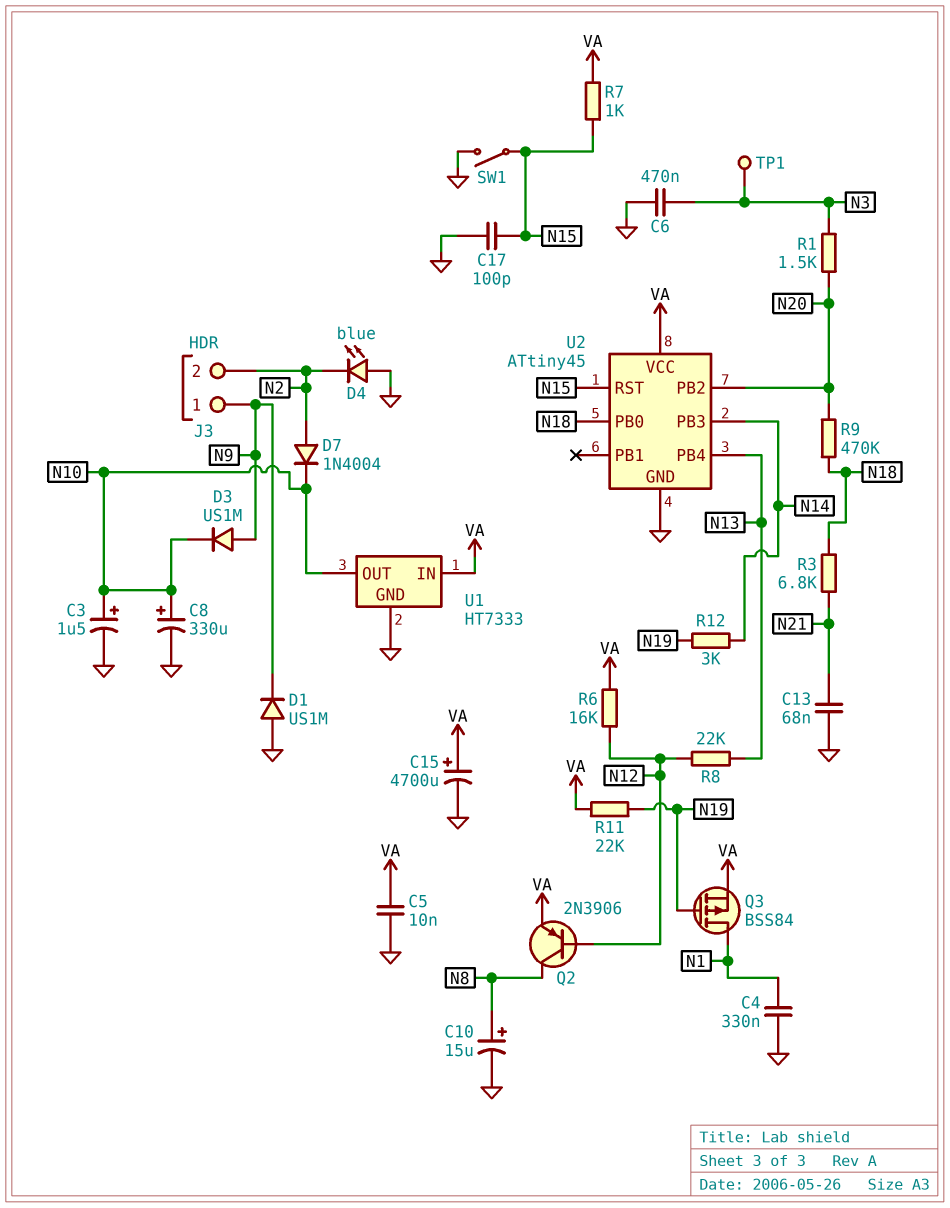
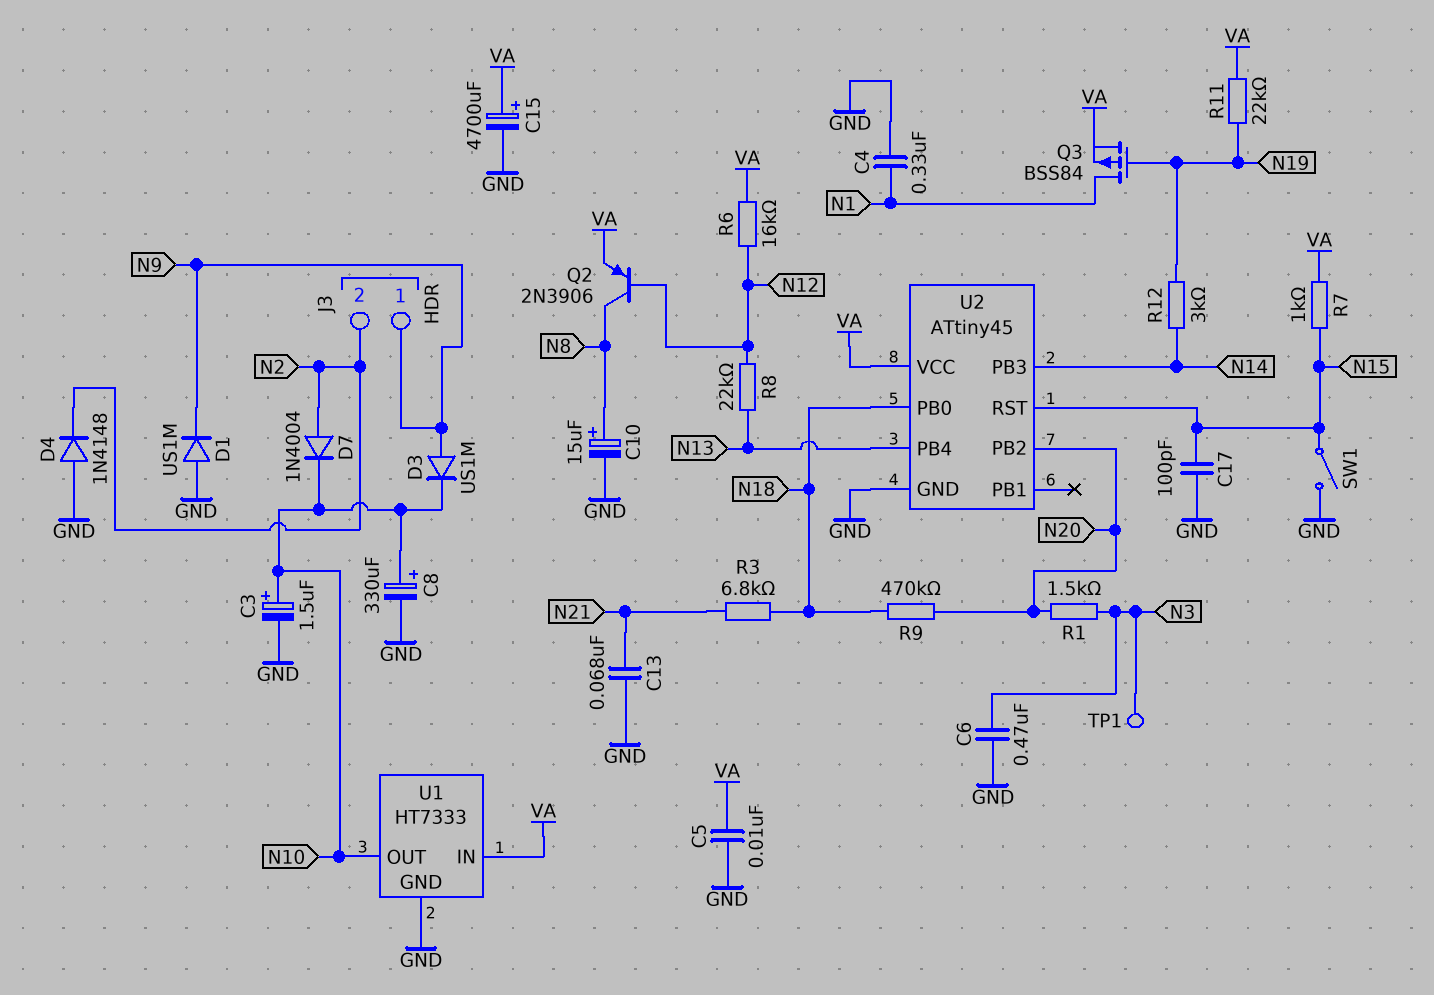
D4: LED blue (A GND, K N2) -> diode 1N4148 (A GND, K N2)

